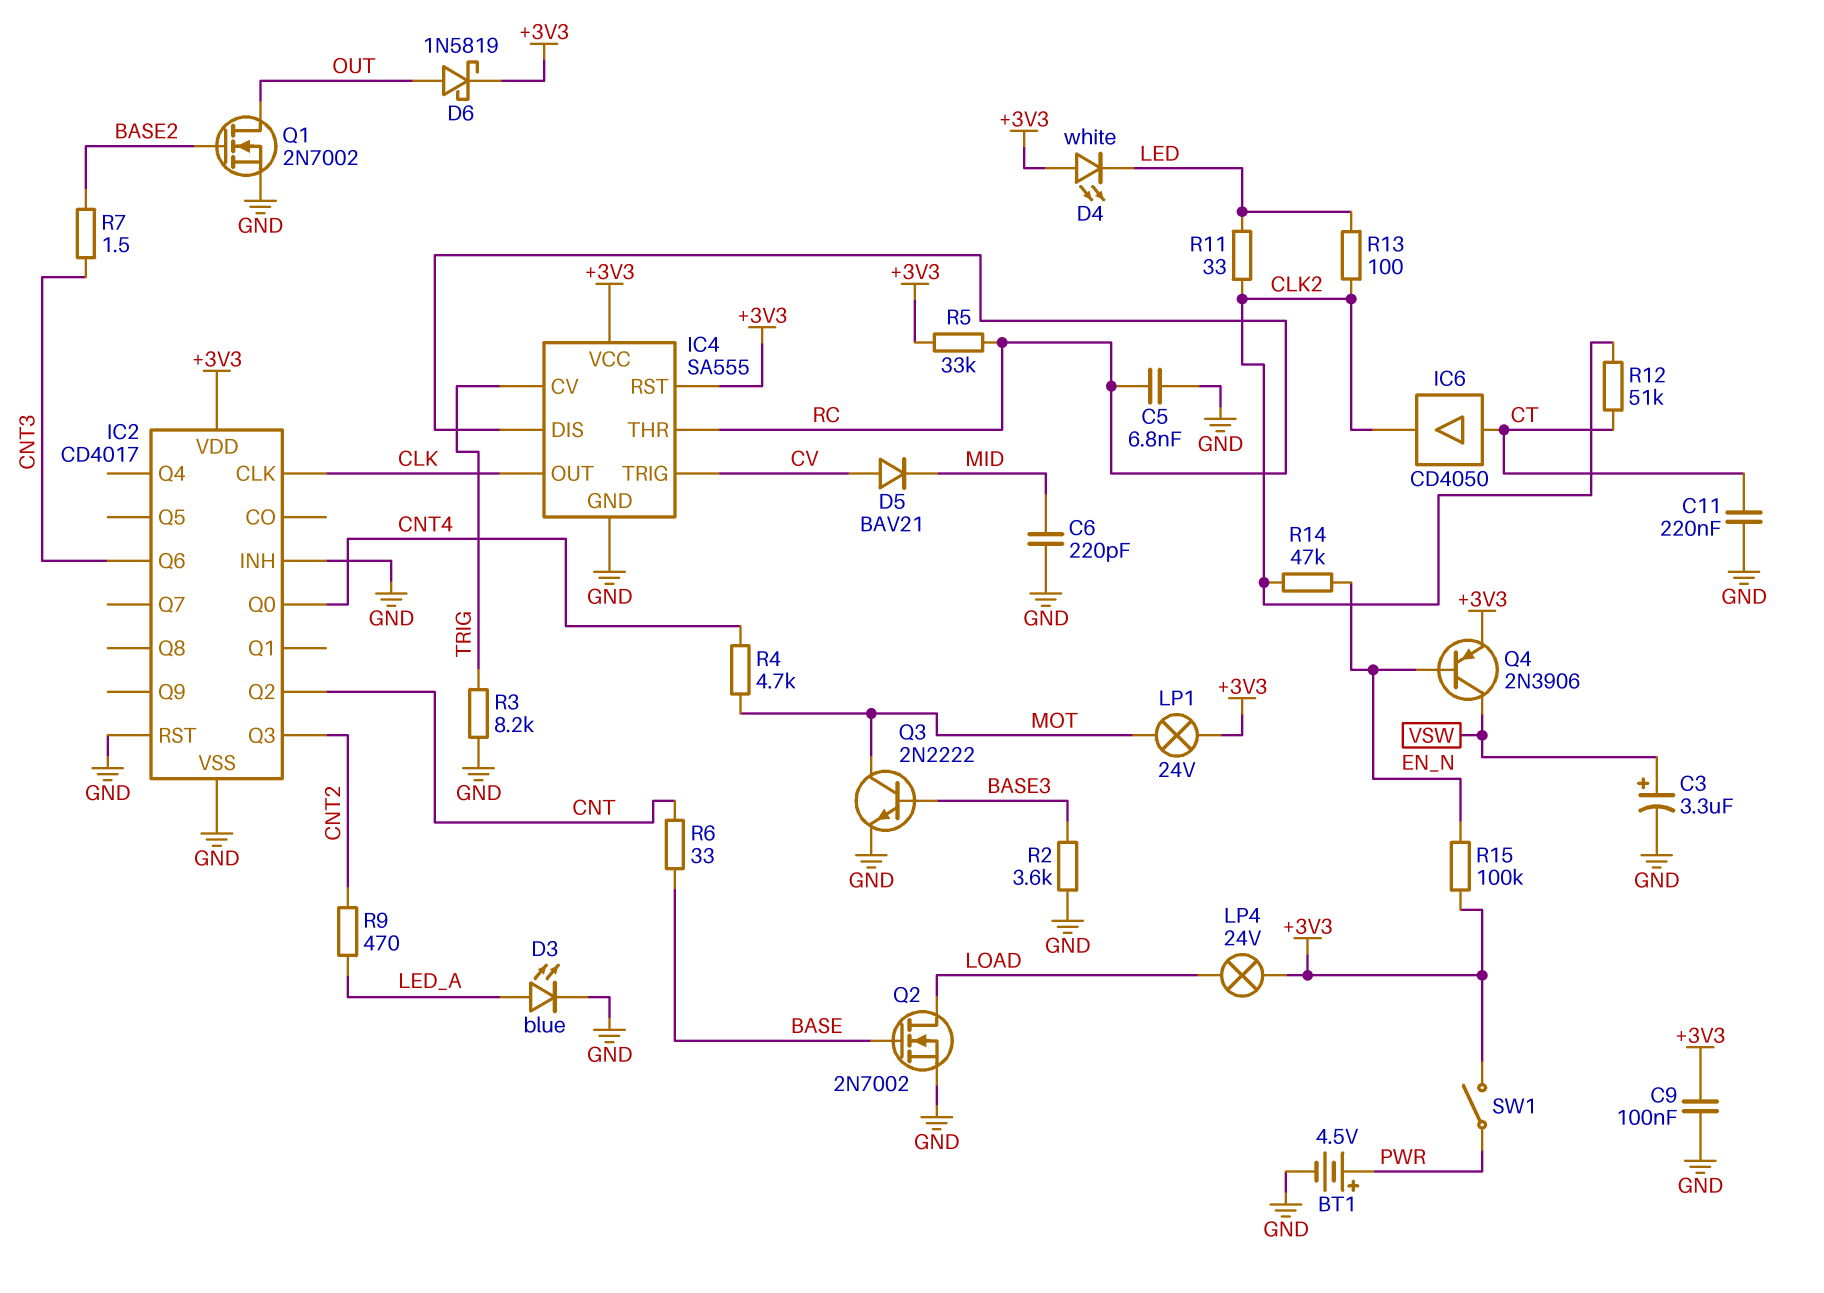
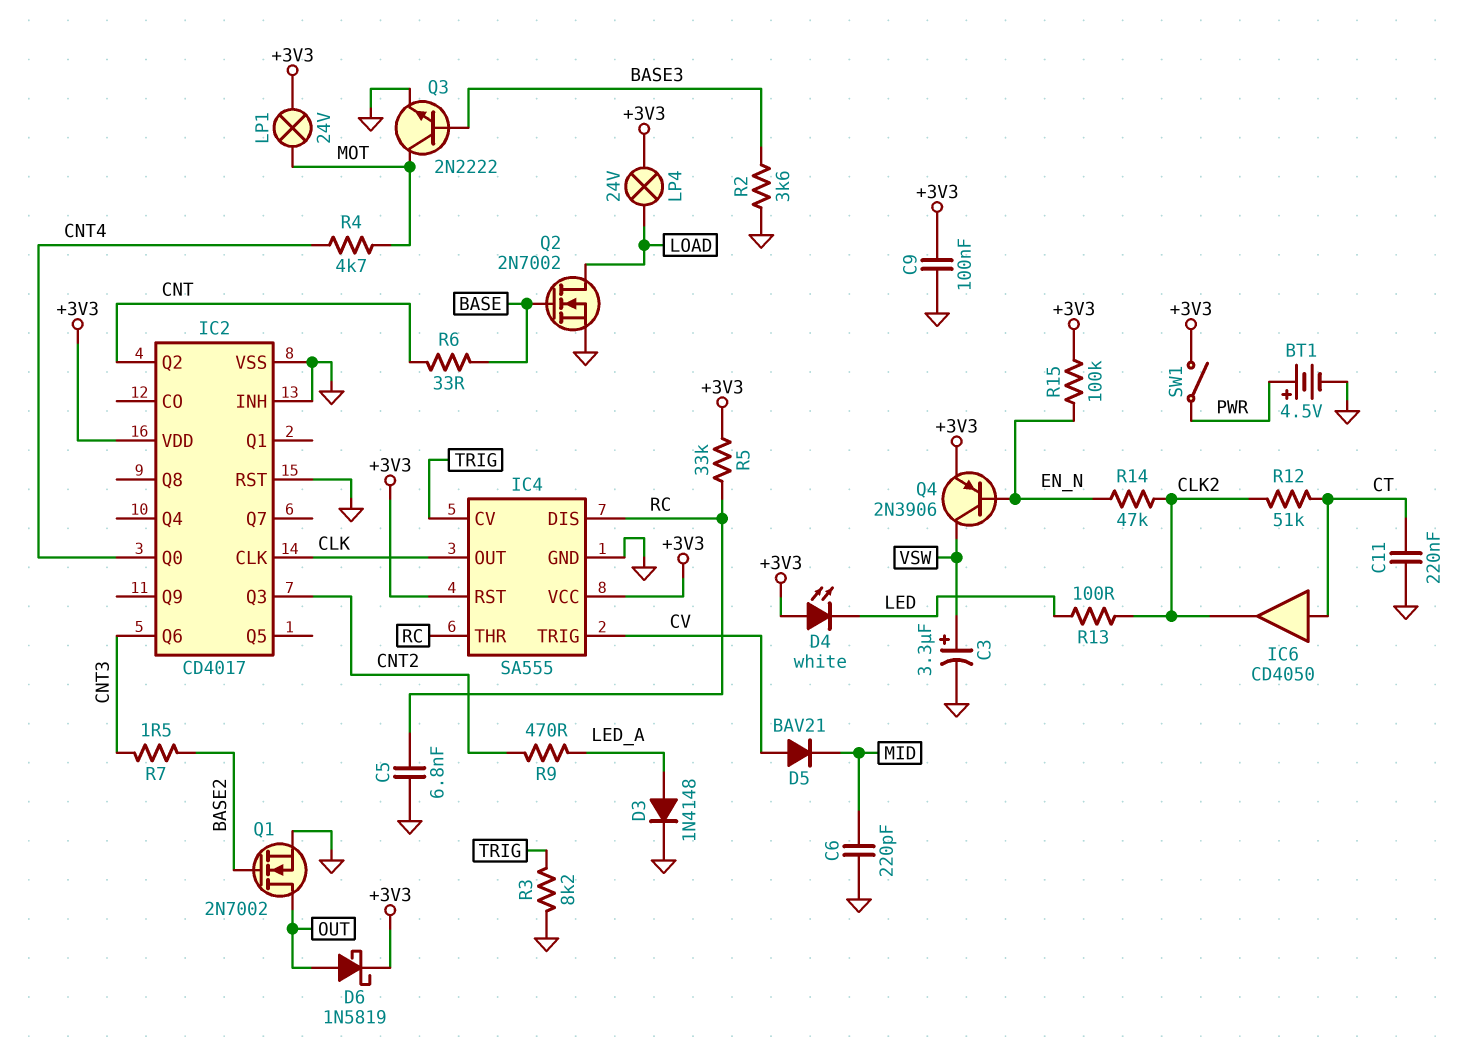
D3: LED blue (A LED_A, K GND) -> diode 1N4148 (A LED_A, K GND)
R11: 33 (CLK2, LED) -> none

